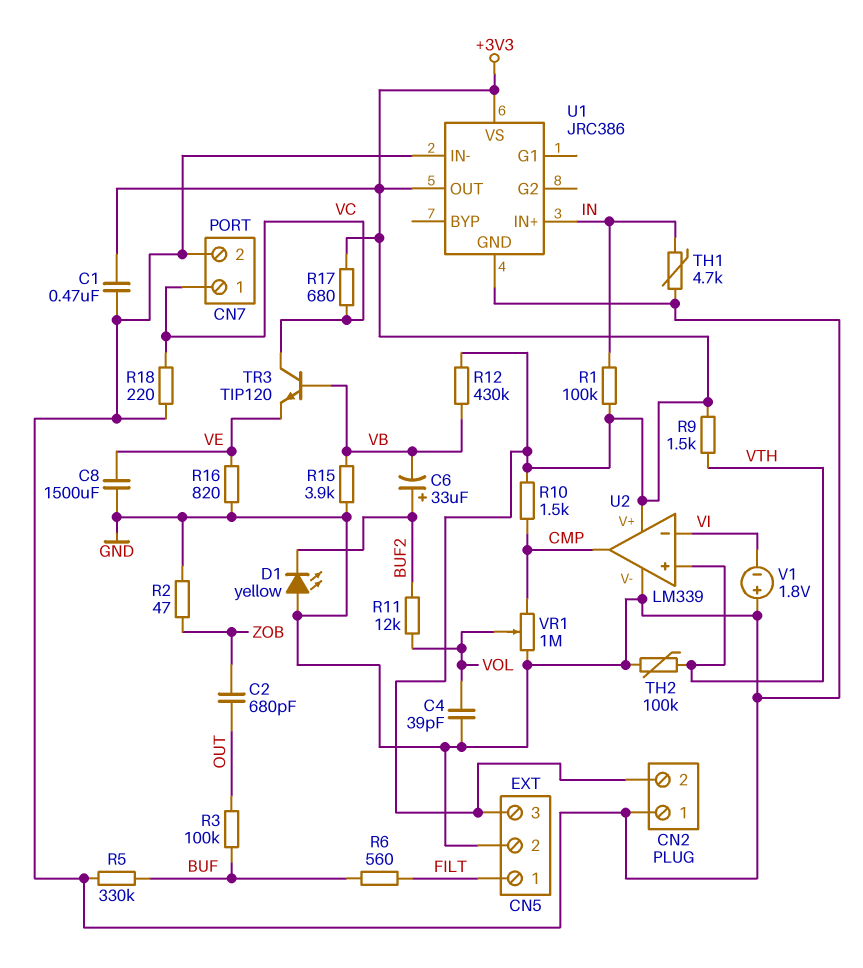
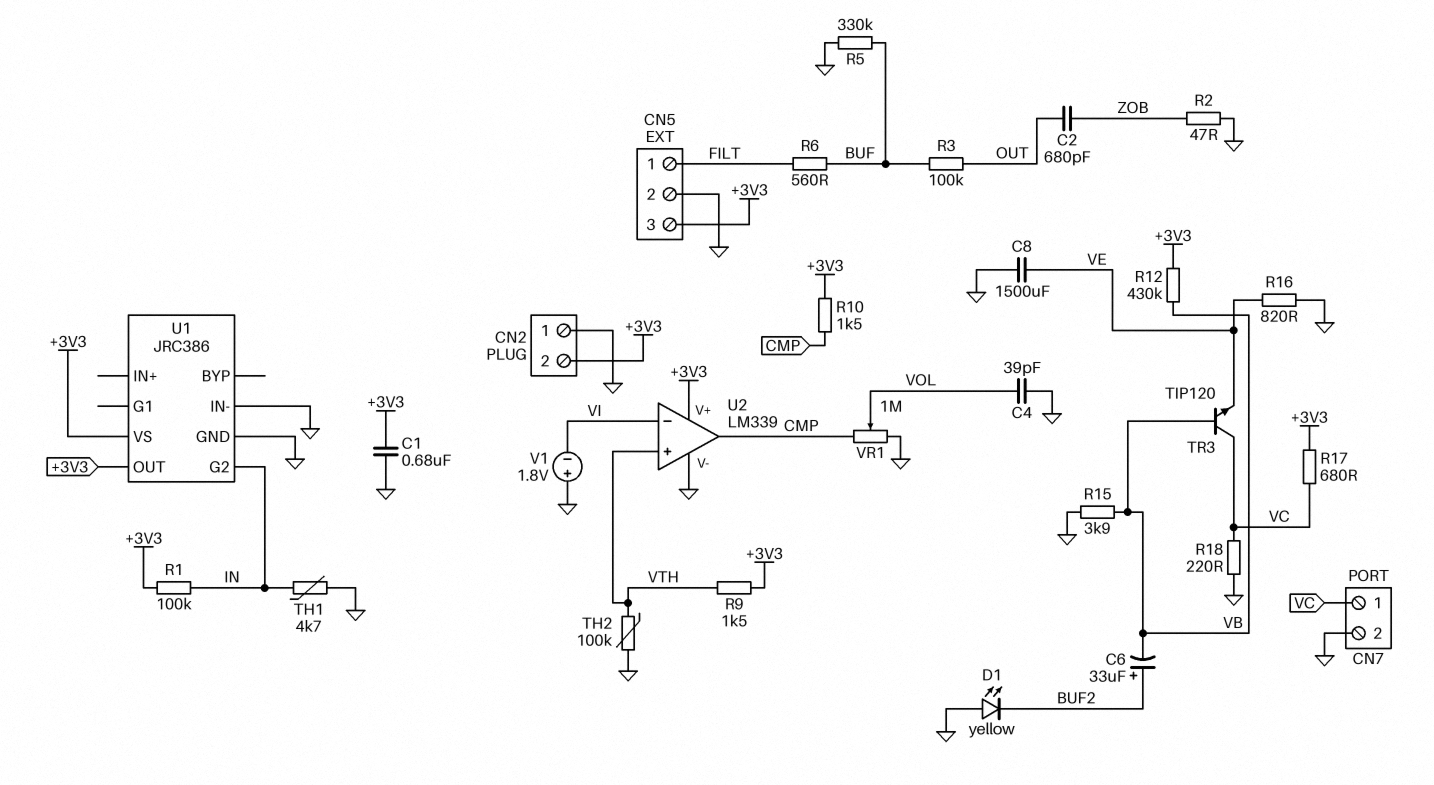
C1: 470nF (+3V3, GND) -> 680nF (+3V3, GND)
R11: 12k (BUF2, VOL) -> none
U1 pin G2: none -> IN
U1 pin IN+: IN -> none

